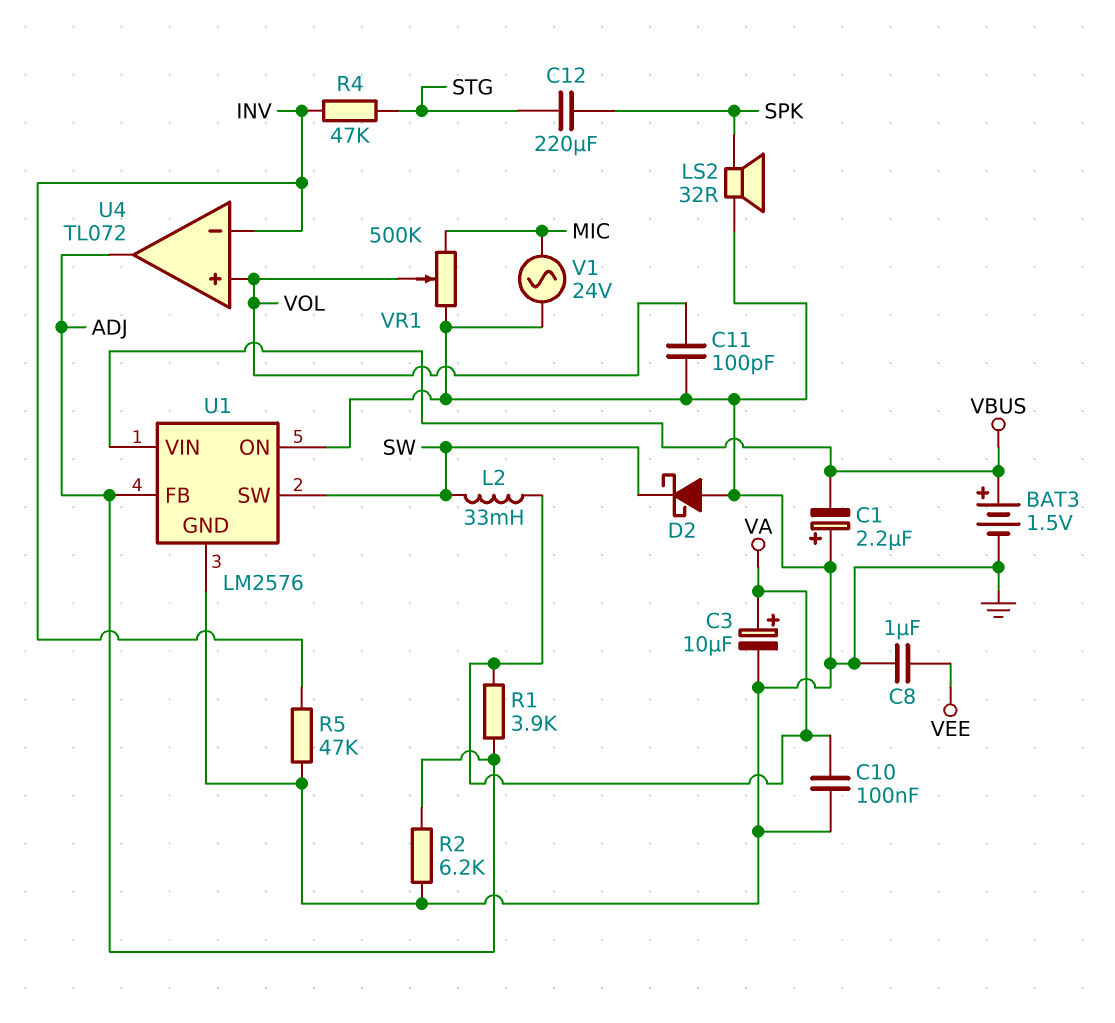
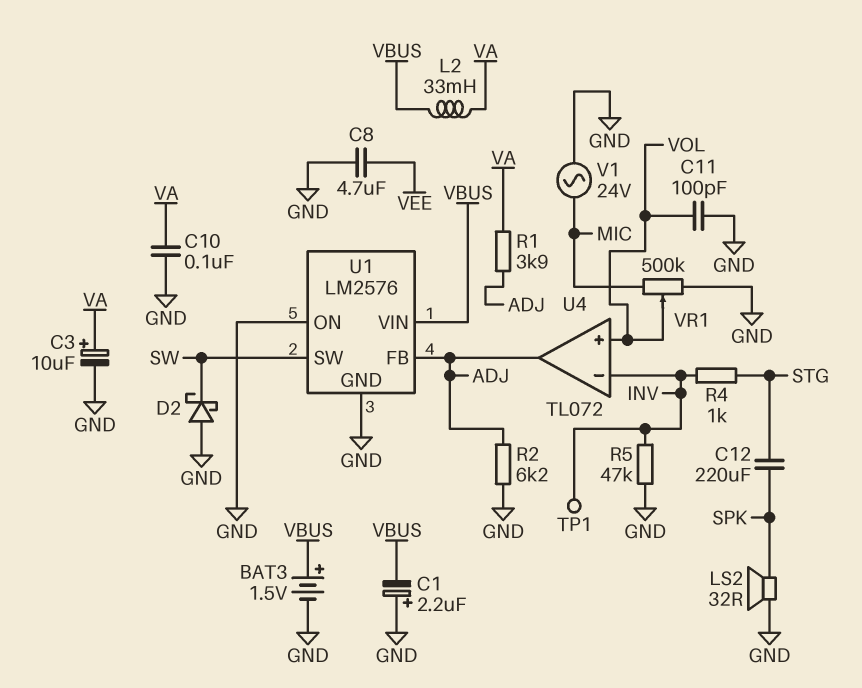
C8: 1uF (GND, VEE) -> 4.7uF (GND, VEE)
L2: 33mH (SW, VA) -> 33mH (VA, VBUS)
R4: 47k (INV, STG) -> 1k (INV, STG)
TP1: none -> test point (INV)

